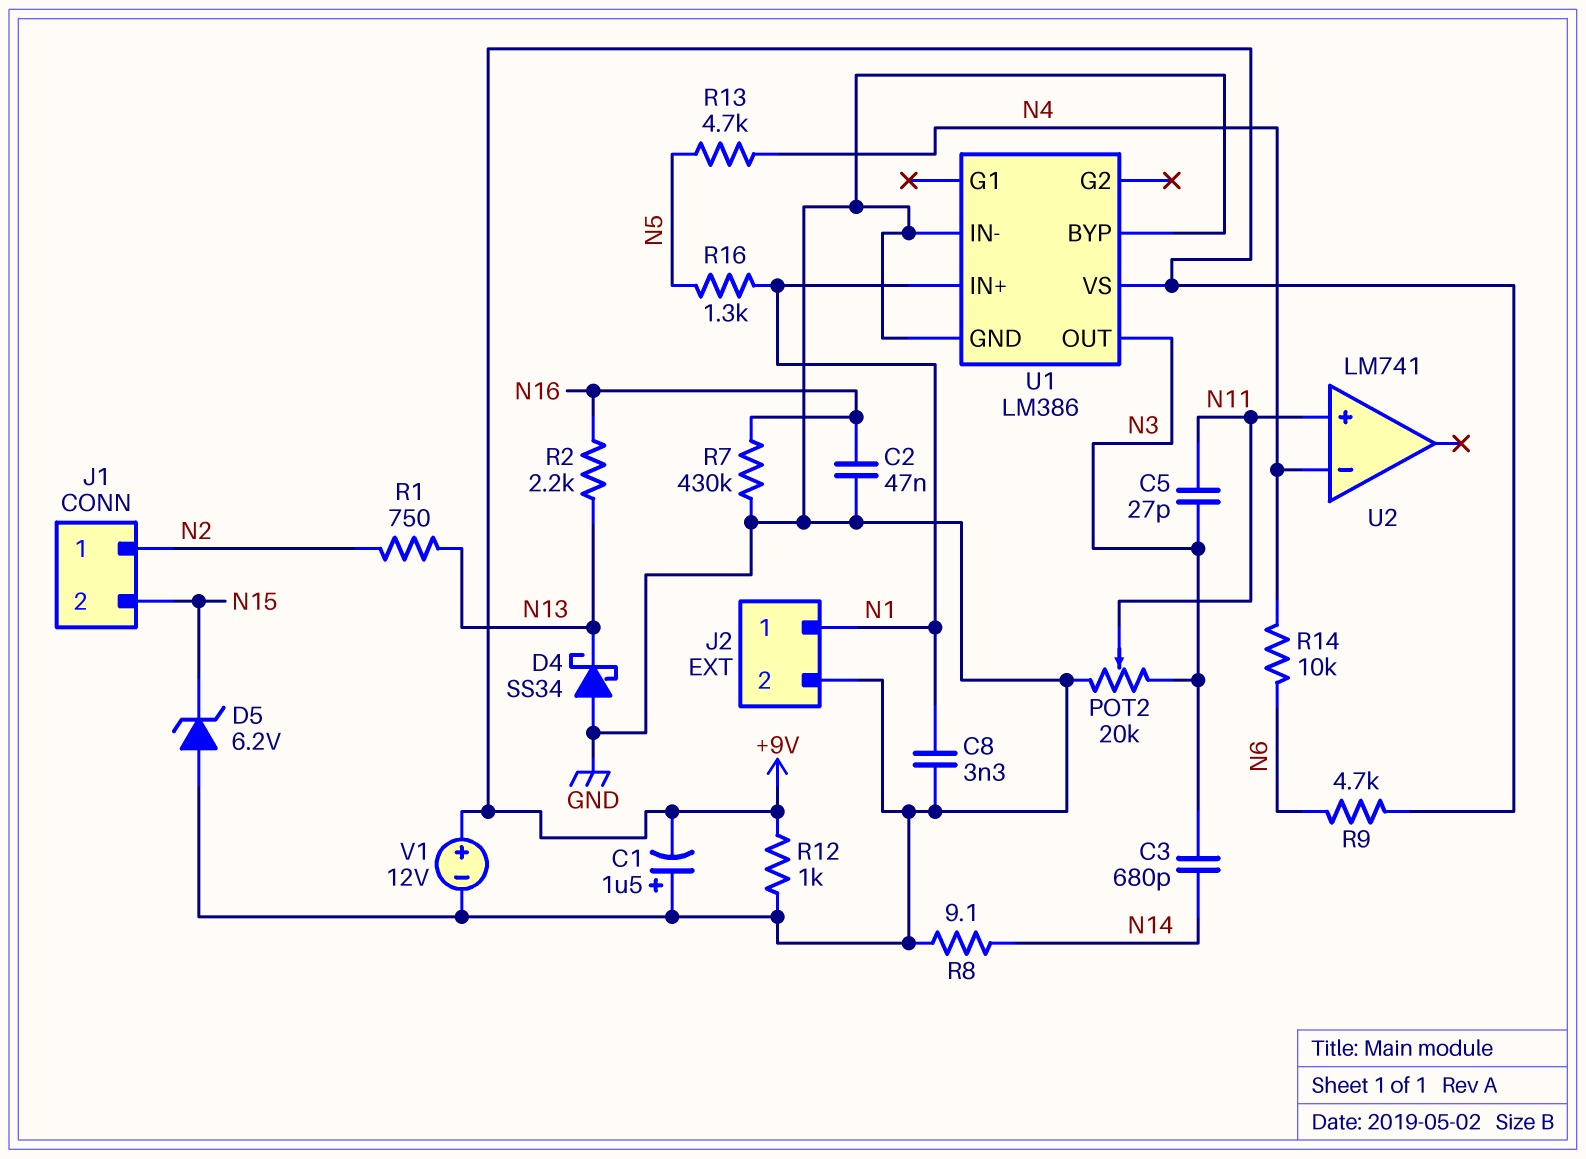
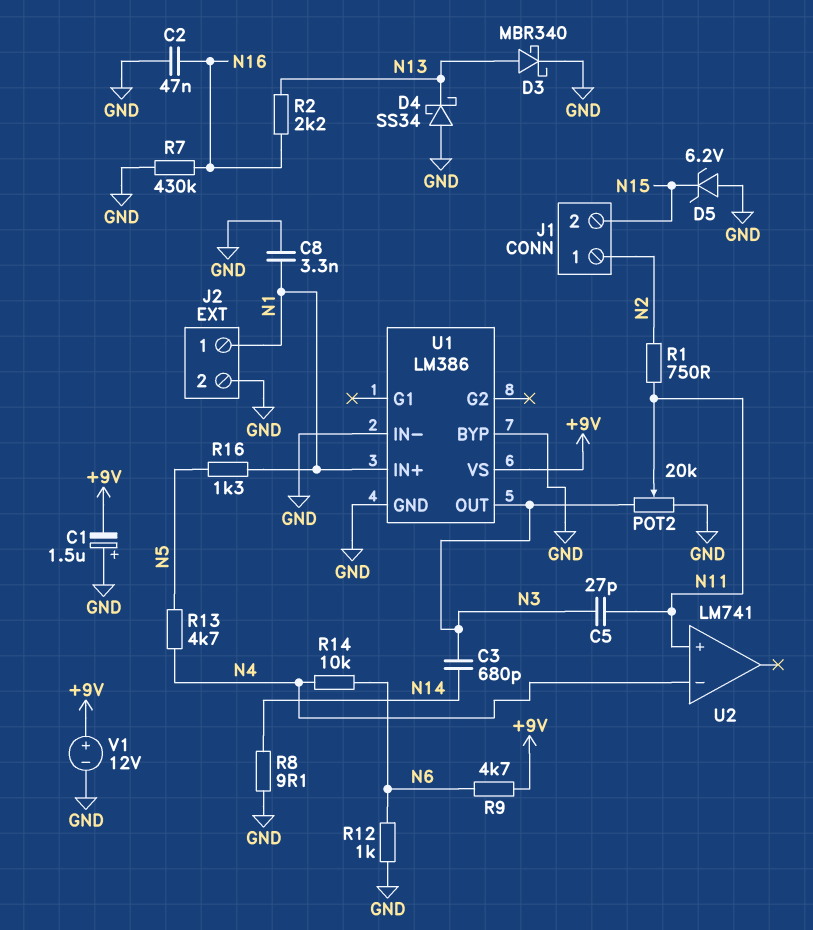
D3: none -> schottky MBR340 (A N13, K GND)
R1: 750 (N2, N13) -> 750 (N2, N11)
R12: 1k (+9V, GND) -> 1k (GND, N6)

